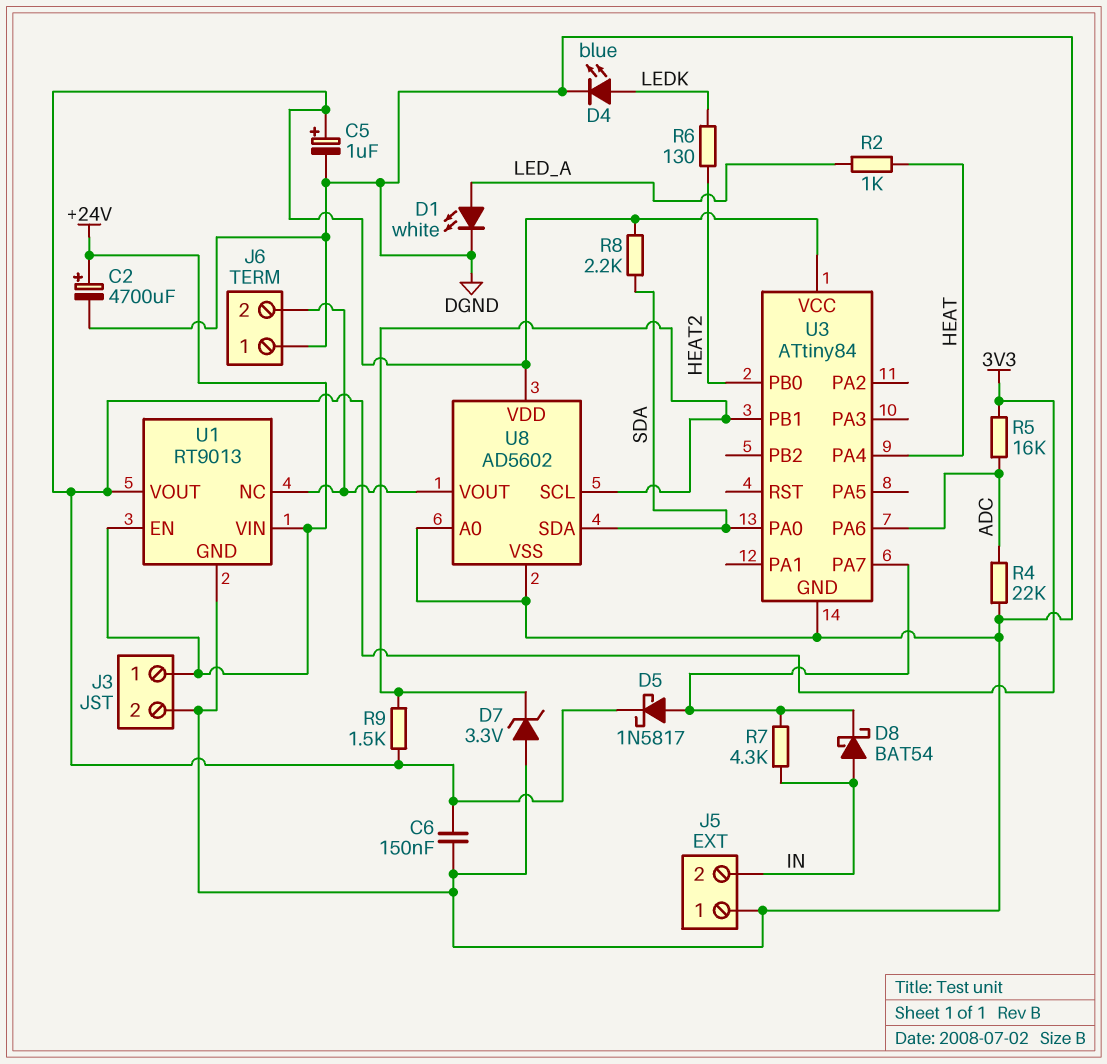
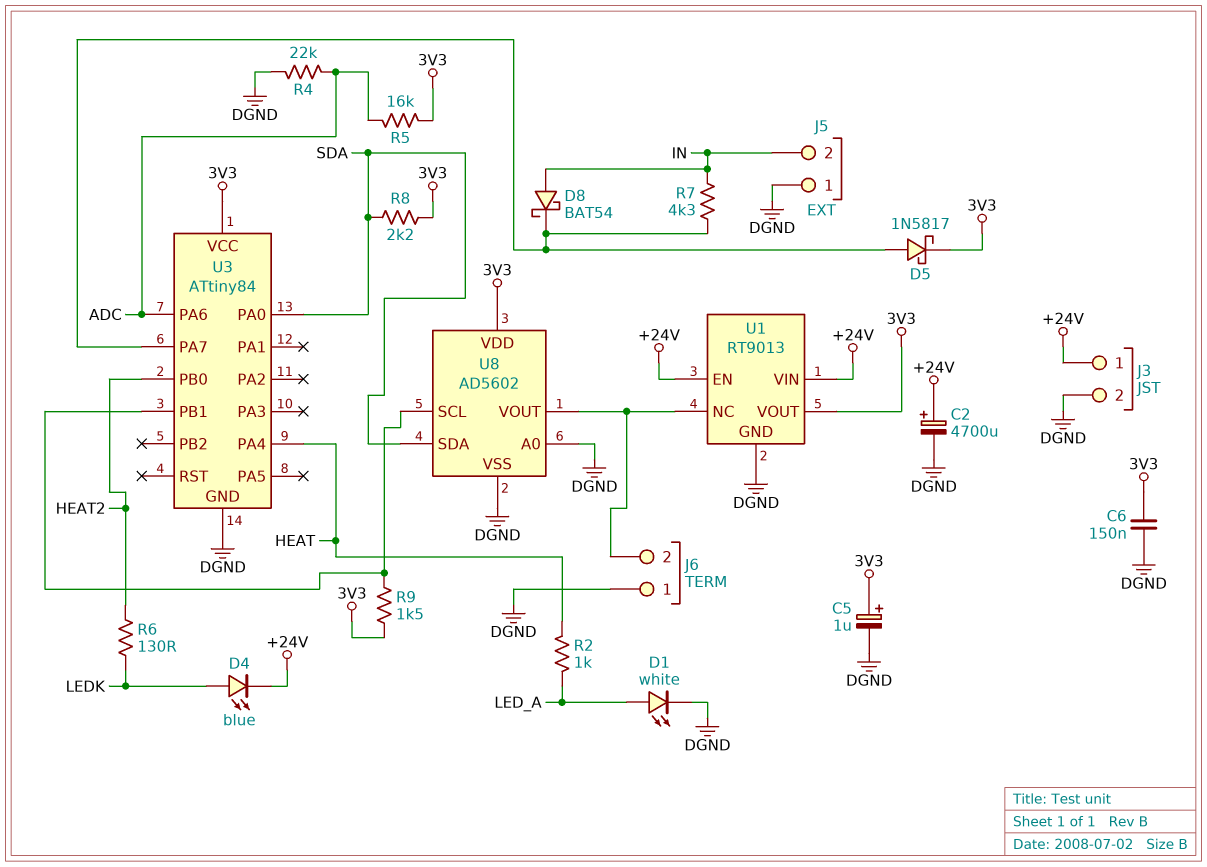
D4: LED blue (A LEDK, K DGND) -> LED blue (A LEDK, K +24V)
D7: zener 3.3V (A DGND, K U3/PB1) -> none

